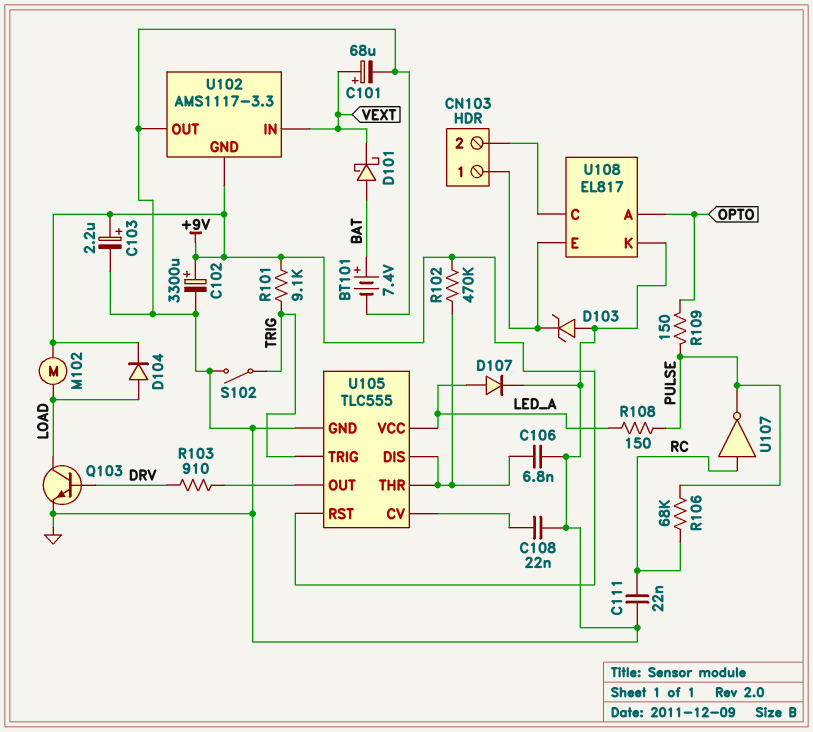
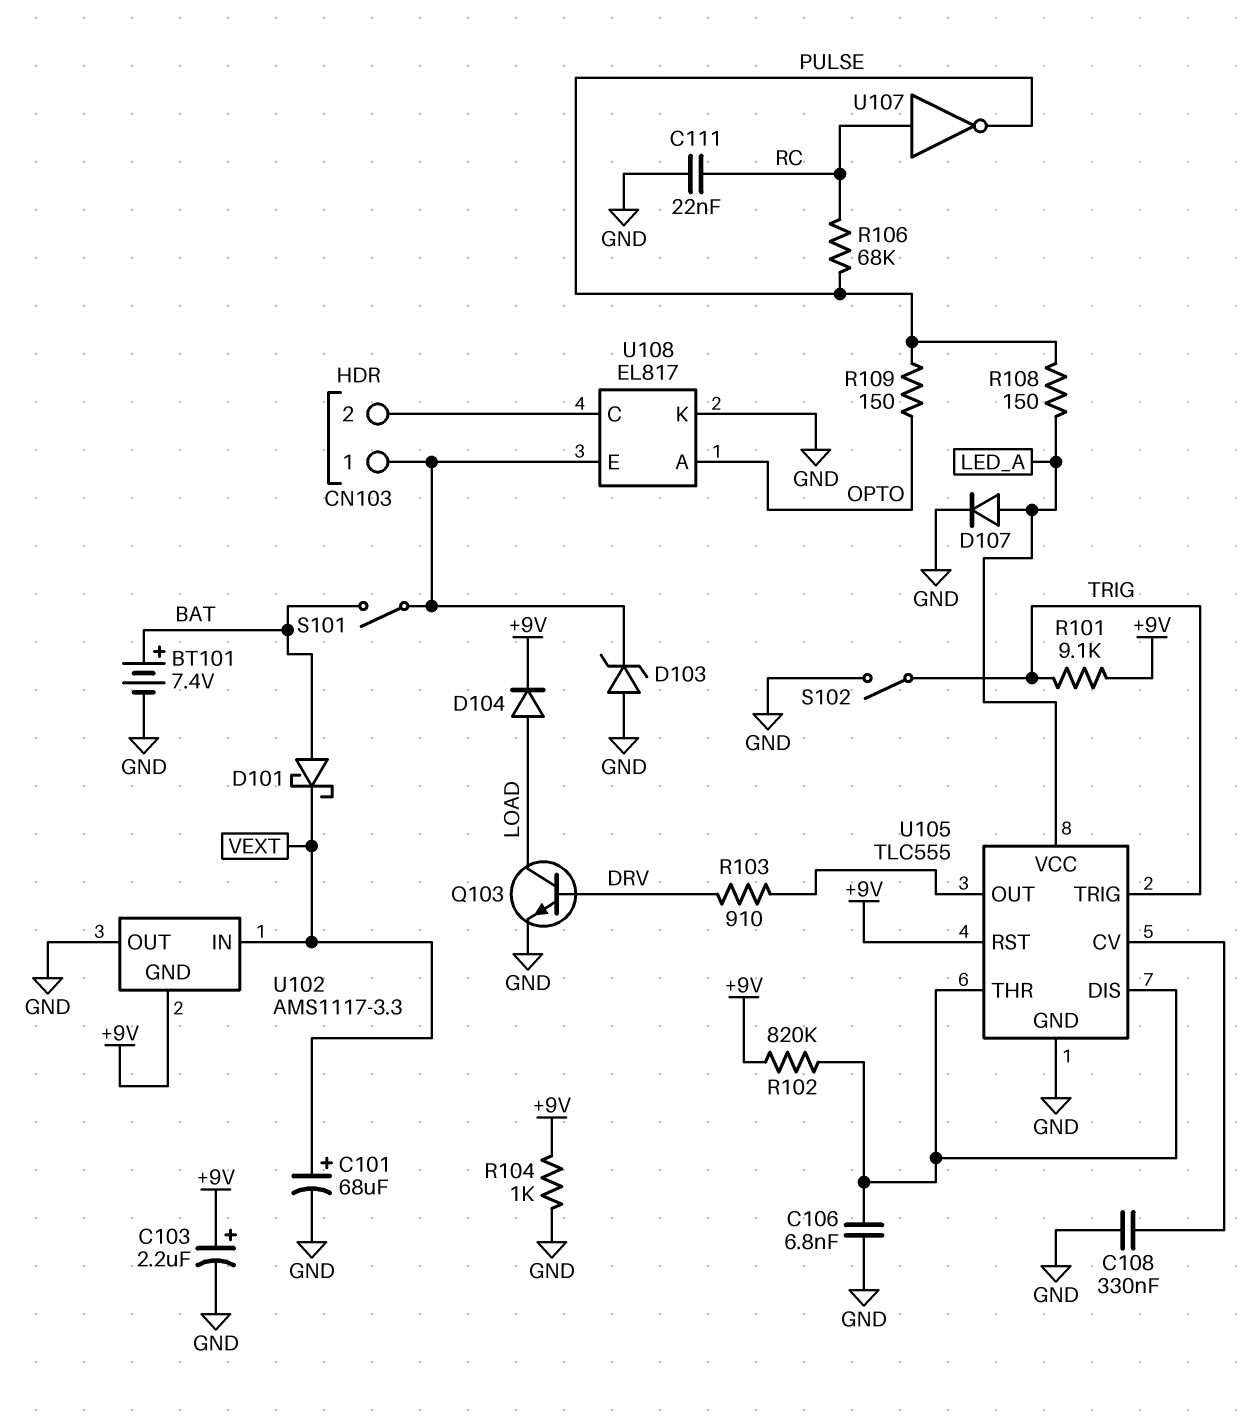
C102: 3300uF (plus +9V, minus GND) -> none
C108: 22nF (GND, U105/CV) -> 330nF (GND, U105/CV)
M102: motor (+9V, LOAD) -> none
R102: 470k (+9V, U105/DIS) -> 820k (+9V, U105/DIS)
R104: none -> 1k (+9V, GND)
S101: none -> switch (BAT, CN103/1)

